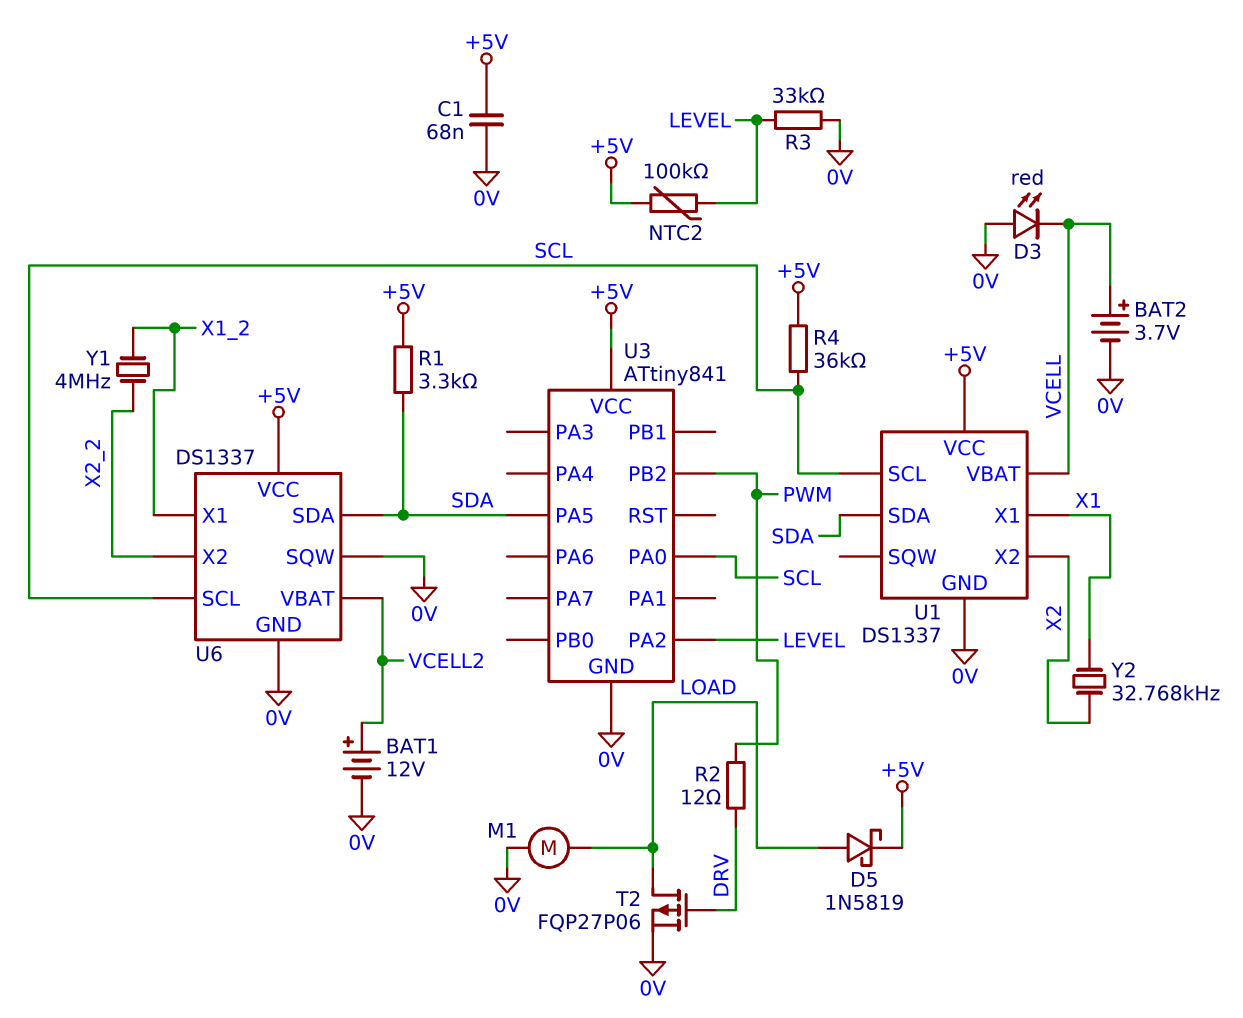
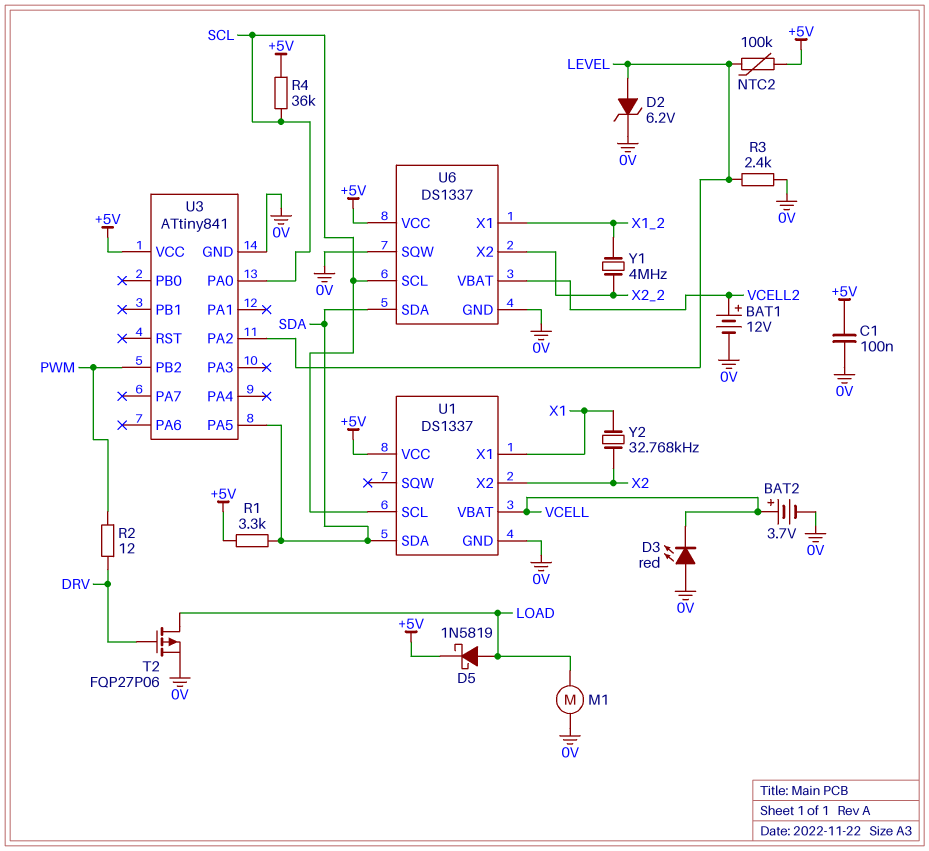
C1: 68nF (+5V, 0V) -> 100nF (+5V, 0V)
D2: none -> zener 6.2V (A LEVEL, K 0V)
R3: 33k (0V, LEVEL) -> 2.4k (0V, LEVEL)

